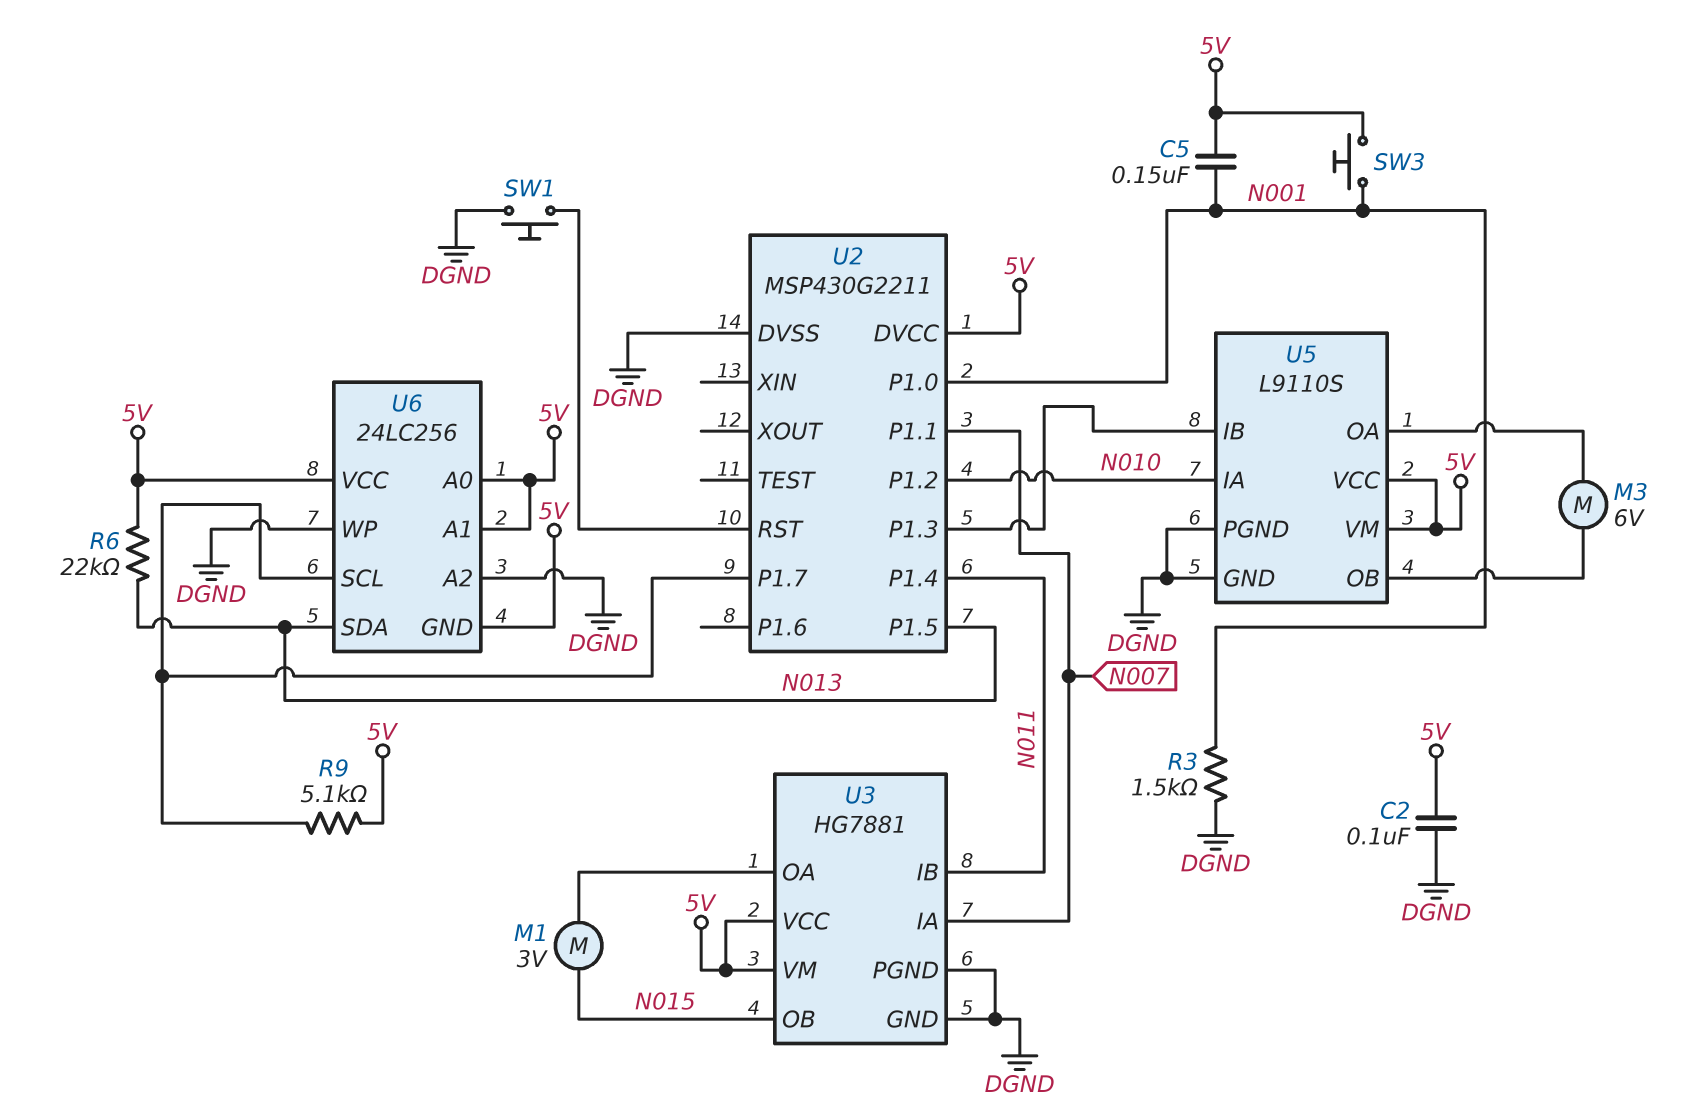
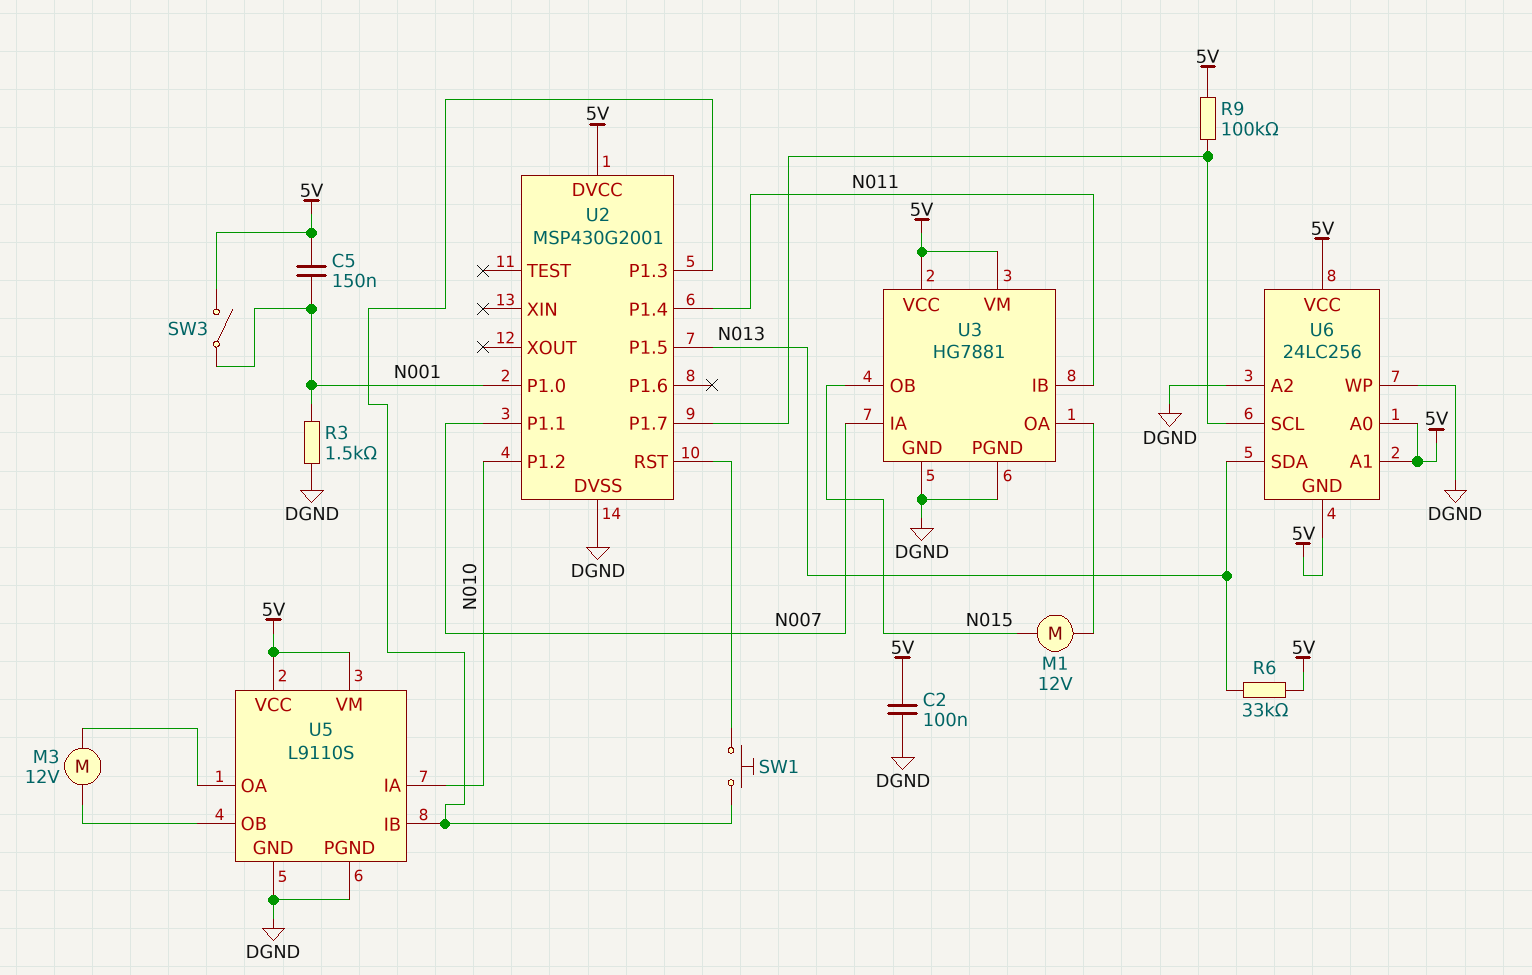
M1: motor 3V (N015, U3/OA) -> motor 12V (N015, U3/OA)
M3: motor 6V (U5/OA, U5/OB) -> motor 12V (U5/OA, U5/OB)
R6: 22k (5V, N013) -> 33k (5V, N013)
R9: 5.1k (5V, U2/P1.7) -> 100k (5V, U2/P1.7)
SW1: button (DGND, U2/RST) -> button (U2/P1.3, U2/RST)
SW3: button (5V, N001) -> switch (5V, N001)
U2: MSP430G2211 -> MSP430G2001

